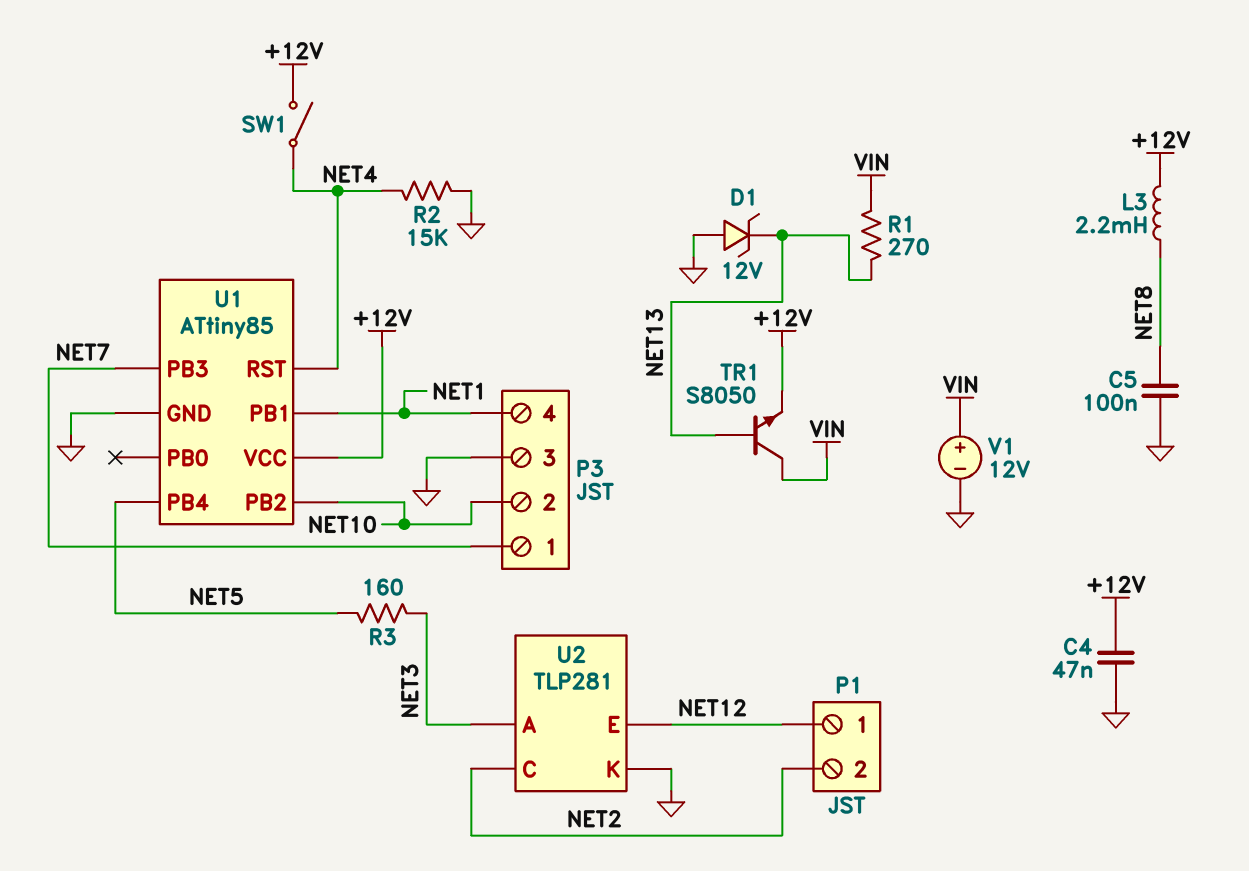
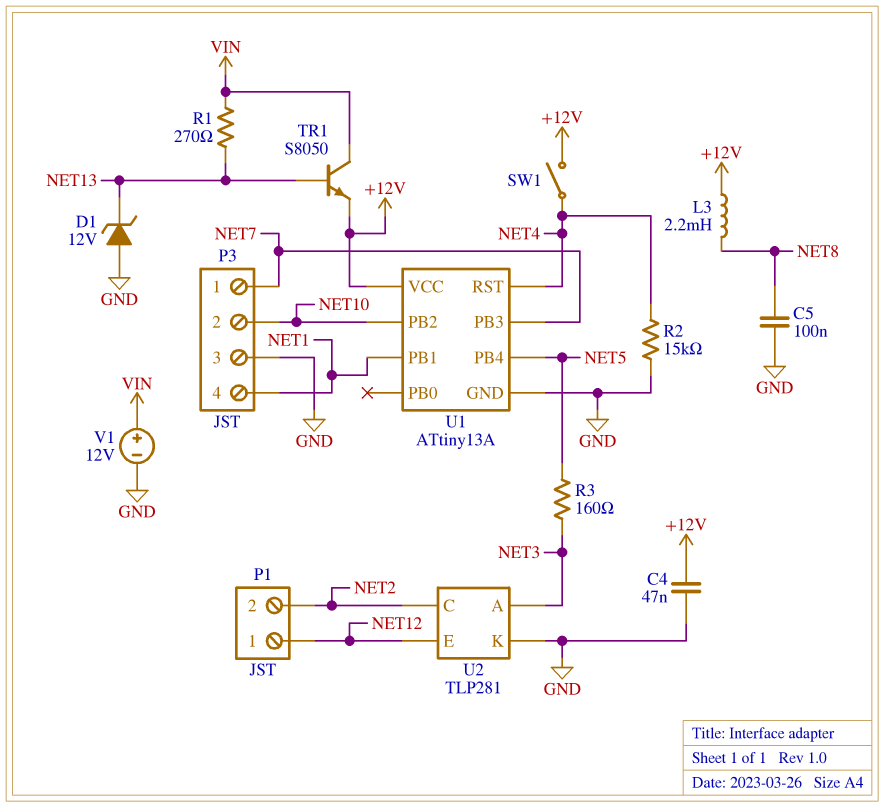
U1: ATtiny85 -> ATtiny13A

